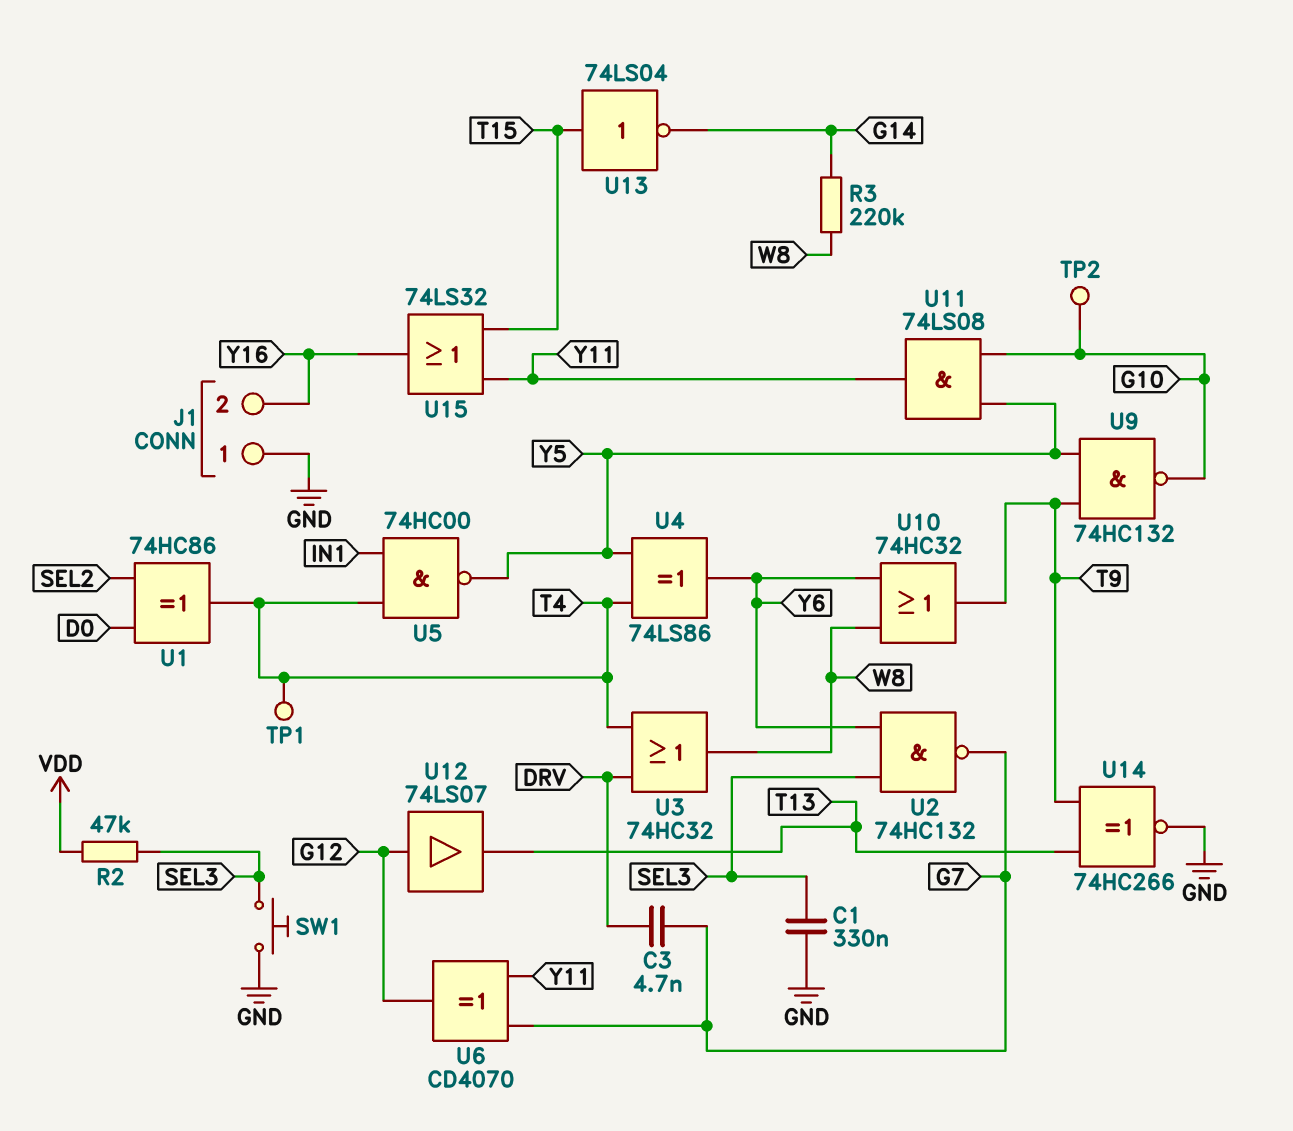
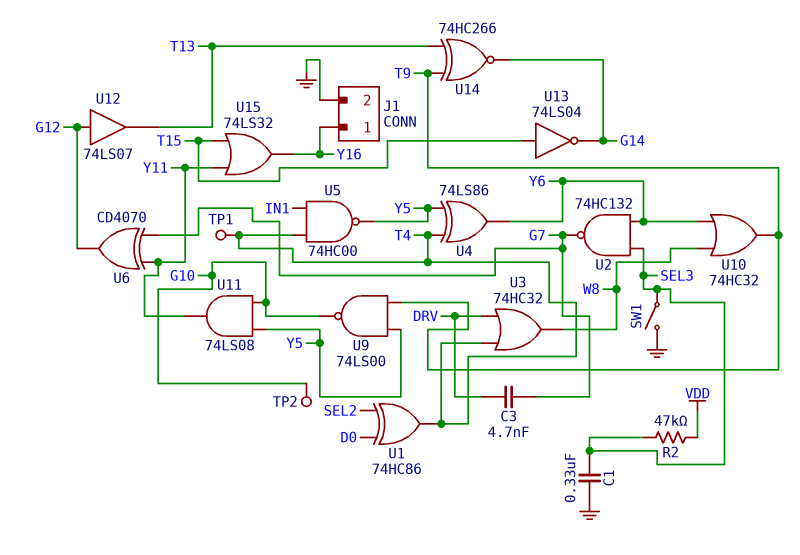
J1 pin 1: GND -> Y16
J1 pin 2: Y16 -> GND
R3: 220k (G14, W8) -> none
SW1: button (GND, SEL3) -> switch (GND, SEL3)
U9: NAND 74HC132 (in T9, in Y5, out G10) -> NAND 74LS00 (in T9, in Y5, out G10)
U14: XNOR 74HC266 (in T9, in T13, out GND) -> XNOR 74HC266 (in T9, in T13, out G14)

